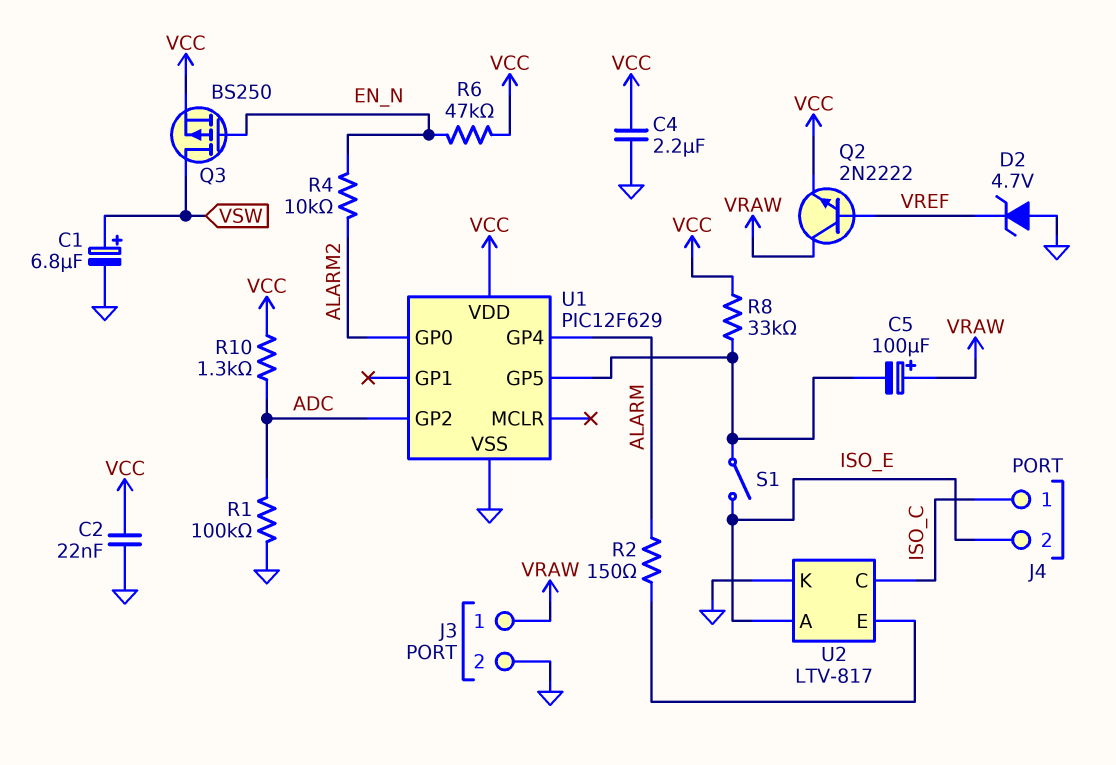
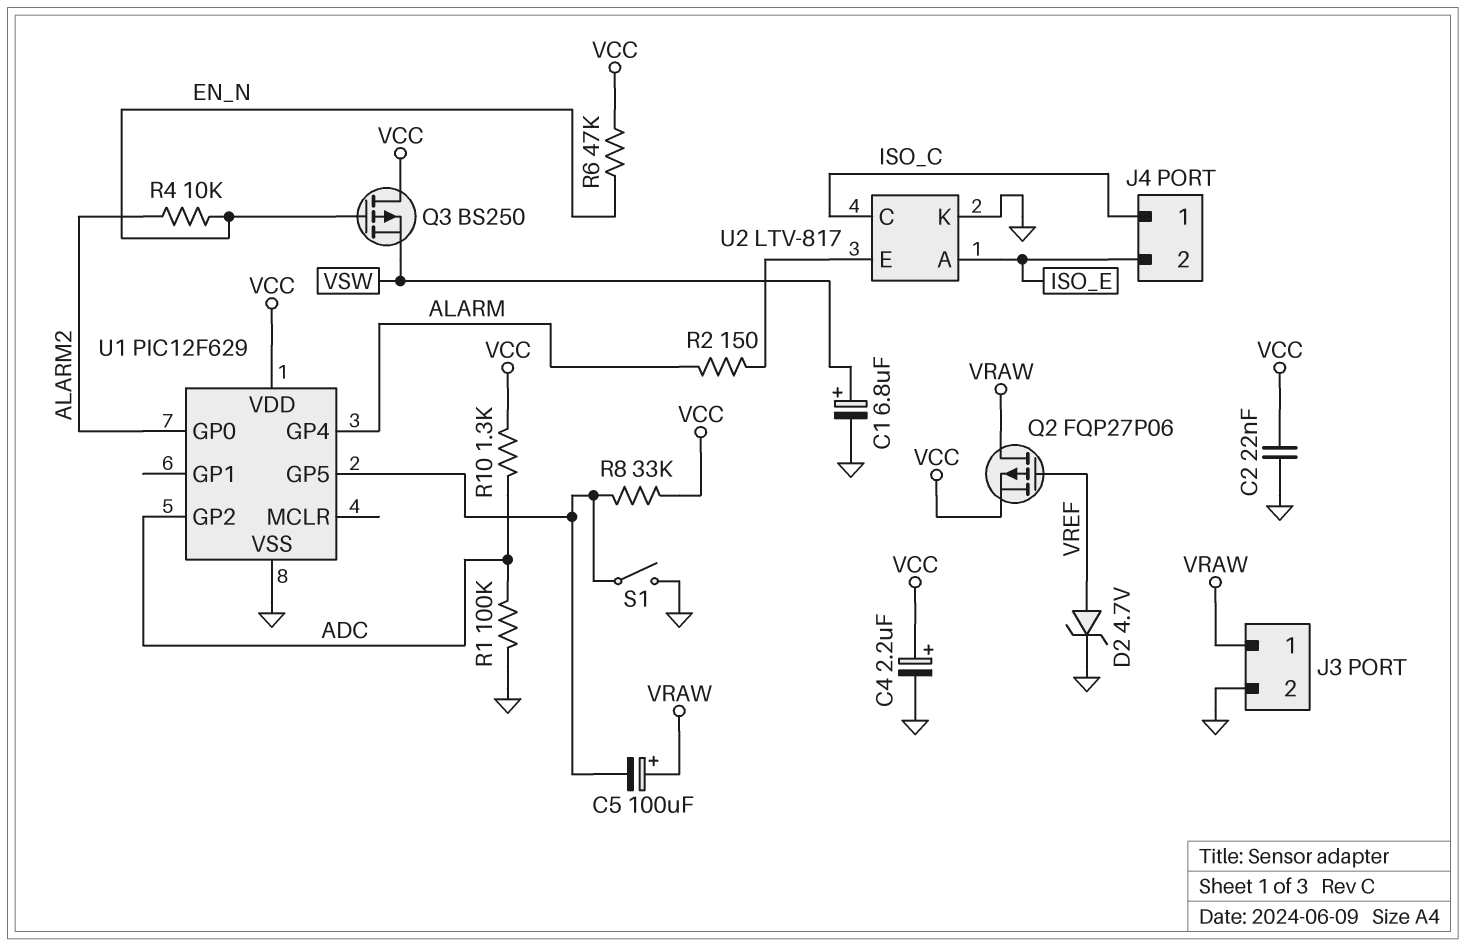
C4: 2.2uF (GND, VCC) -> 2.2uF (plus VCC, minus GND)
D2: zener 4.7V (A GND, K VREF) -> zener 4.7V (A VREF, K GND)
Q2: NPN 2N2222 (B VREF, C VRAW, E VCC) -> PMOS FQP27P06 (G VREF, D VRAW, S VCC)
Q3: PMOS BS250 (G EN_N, D VSW, S VCC) -> PMOS BS250 (G EN_N, D VCC, S VSW)
S1: switch (ISO_E, U1/GP5) -> switch (GND, U1/GP5)

